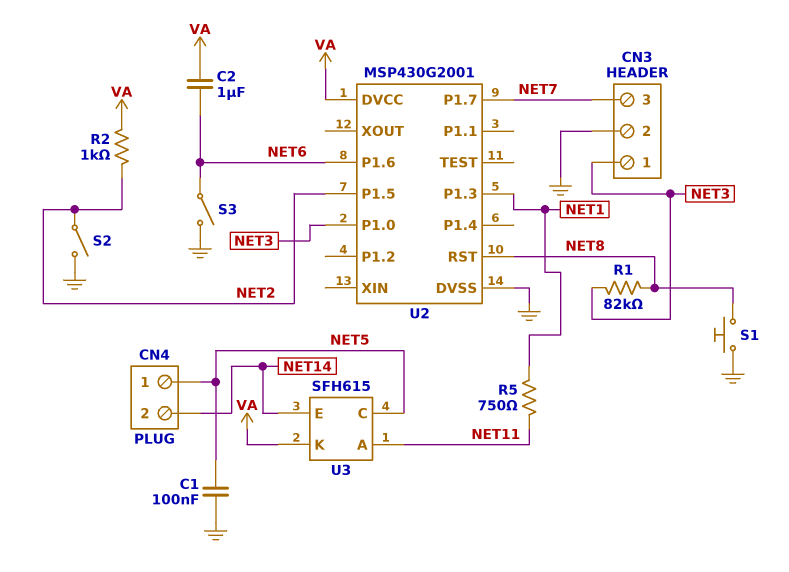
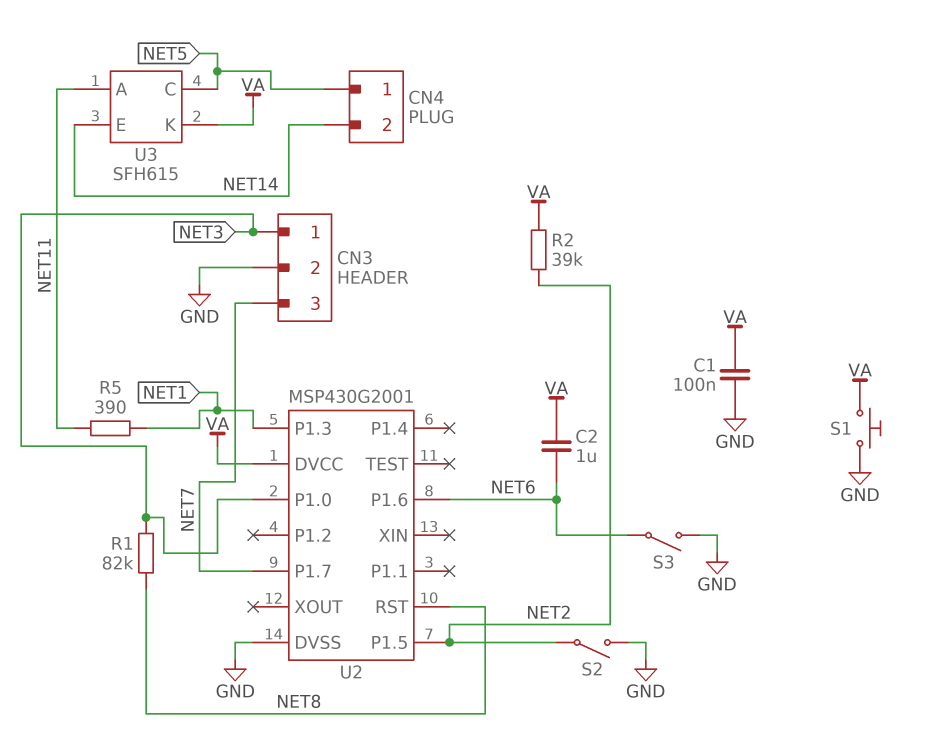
C1: 100nF (GND, NET5) -> 100nF (GND, VA)
R2: 1k (NET2, VA) -> 39k (NET2, VA)
R5: 750 (NET1, NET11) -> 390 (NET1, NET11)
S1: button (GND, NET8) -> button (GND, VA)

